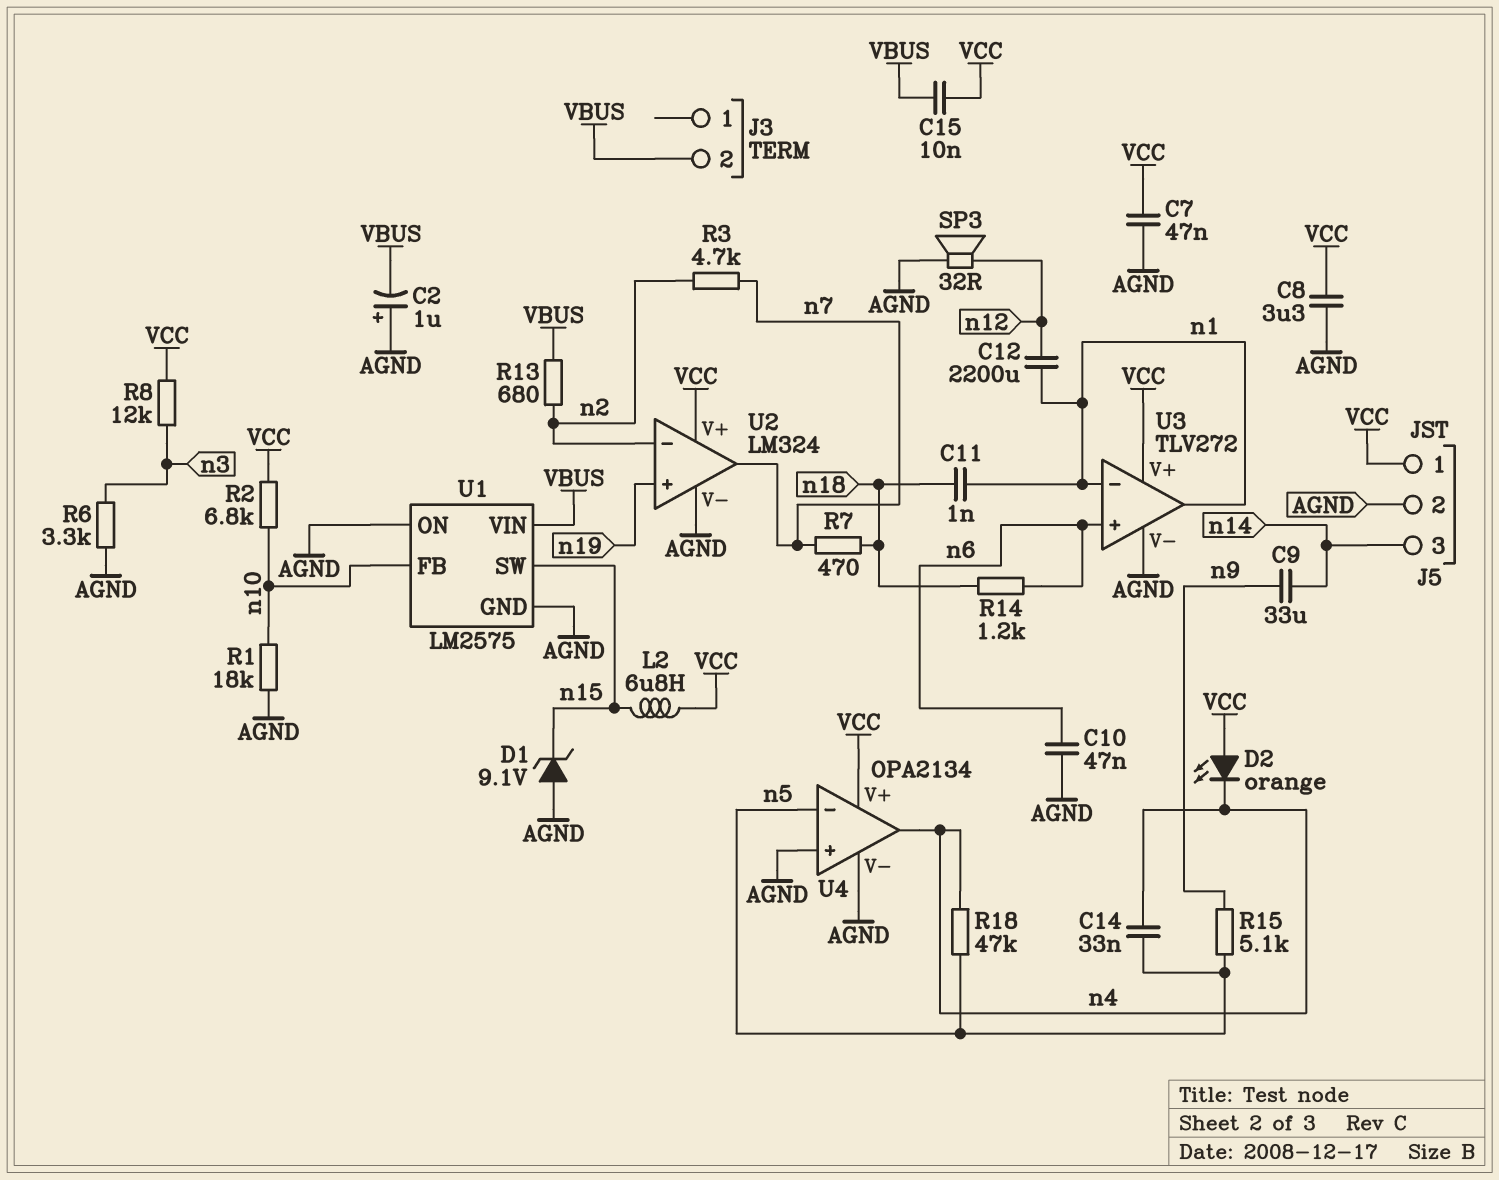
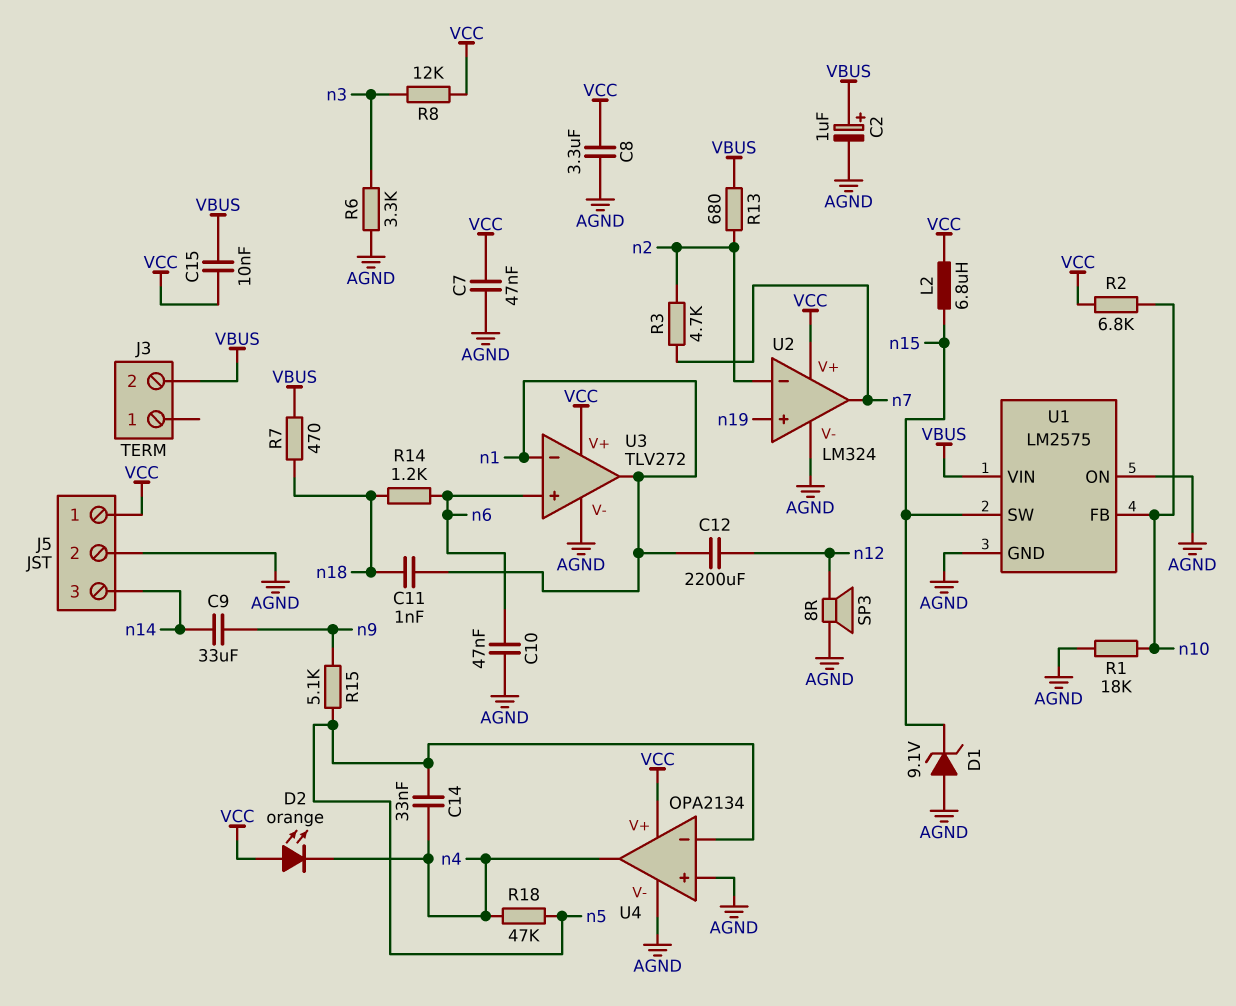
C2: 1uF (plus AGND, minus VBUS) -> 1uF (plus VBUS, minus AGND)
R7: 470 (n7, n18) -> 470 (VBUS, n18)
SP3: speaker 32R (AGND, n12) -> speaker 8R (AGND, n12)

